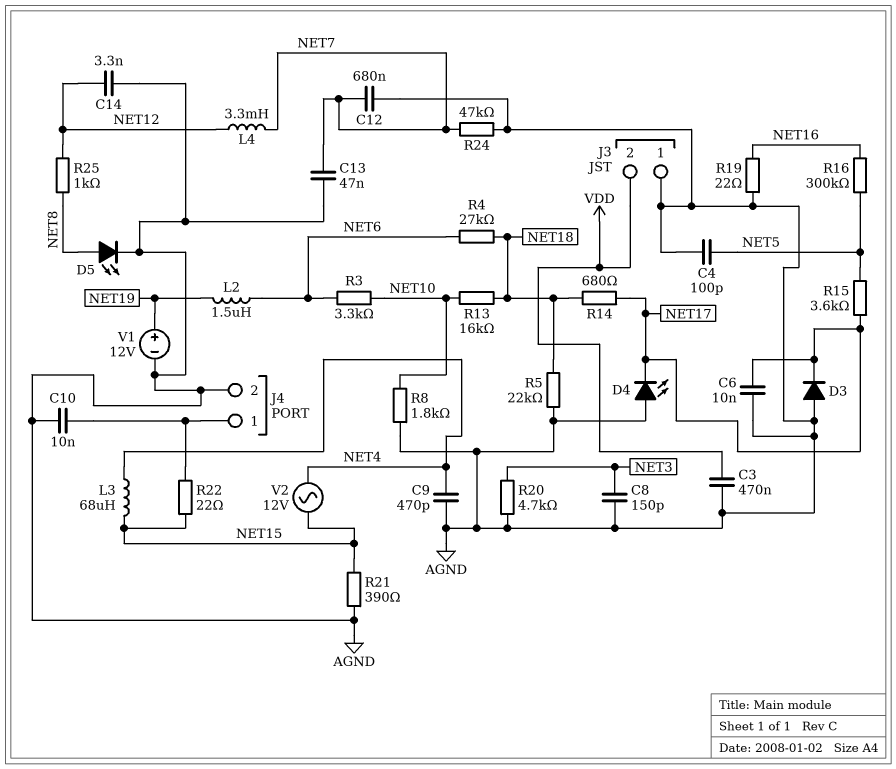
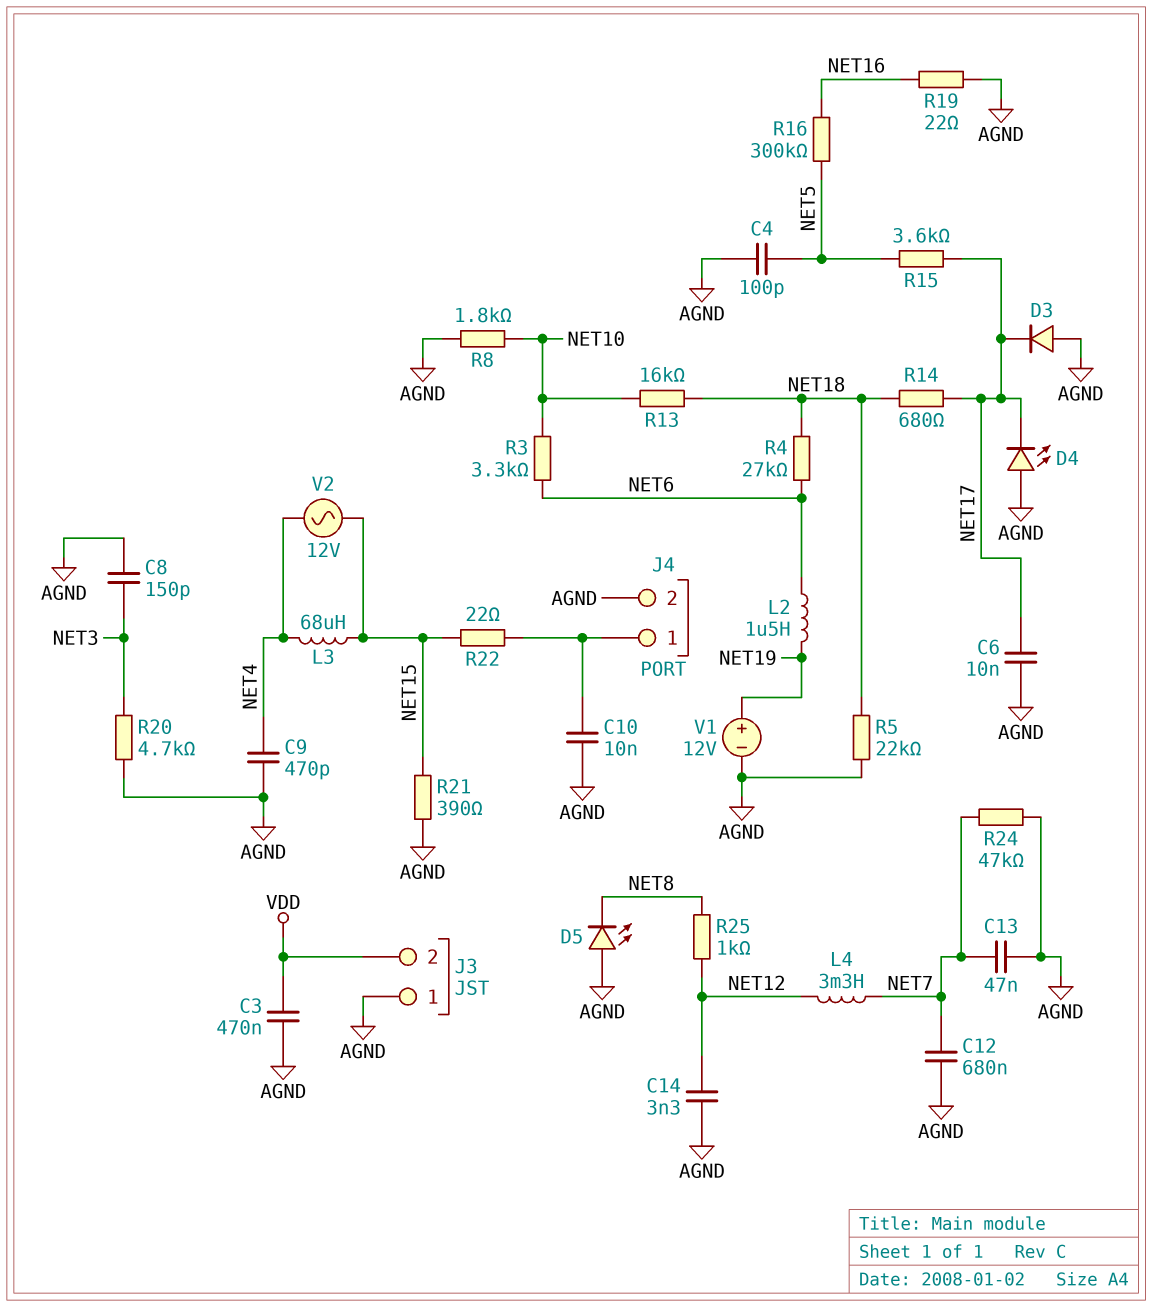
D5: LED (A NET8, K AGND) -> LED (A AGND, K NET8)

